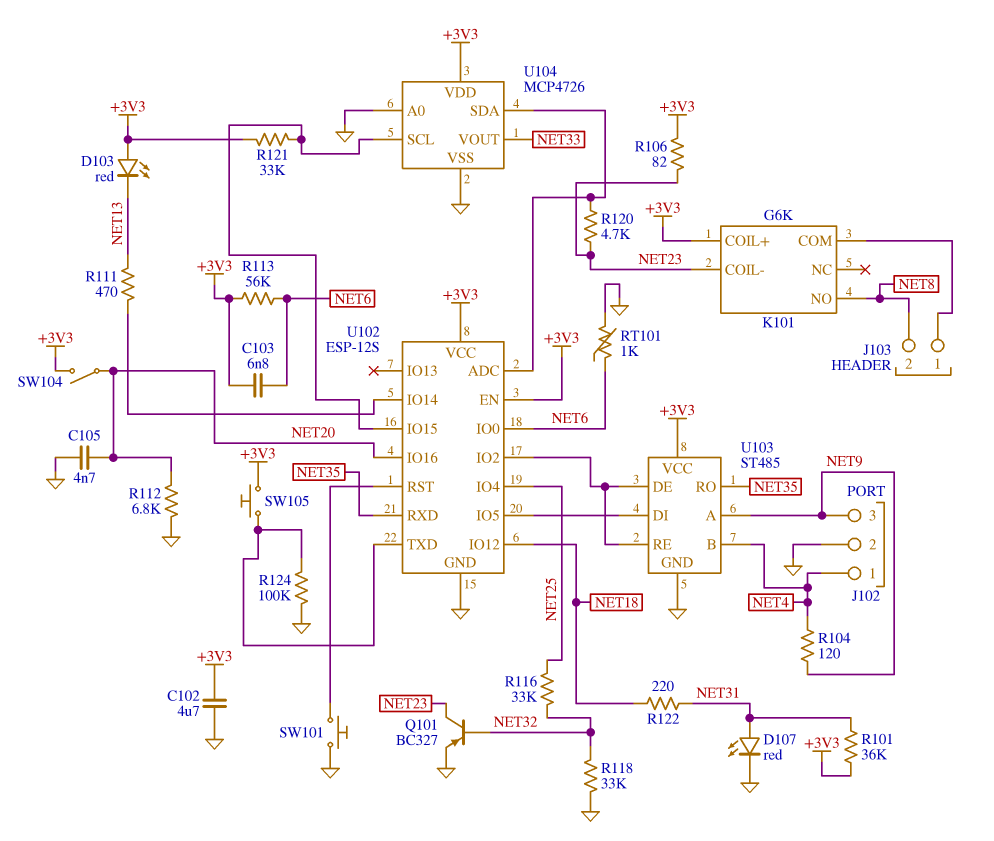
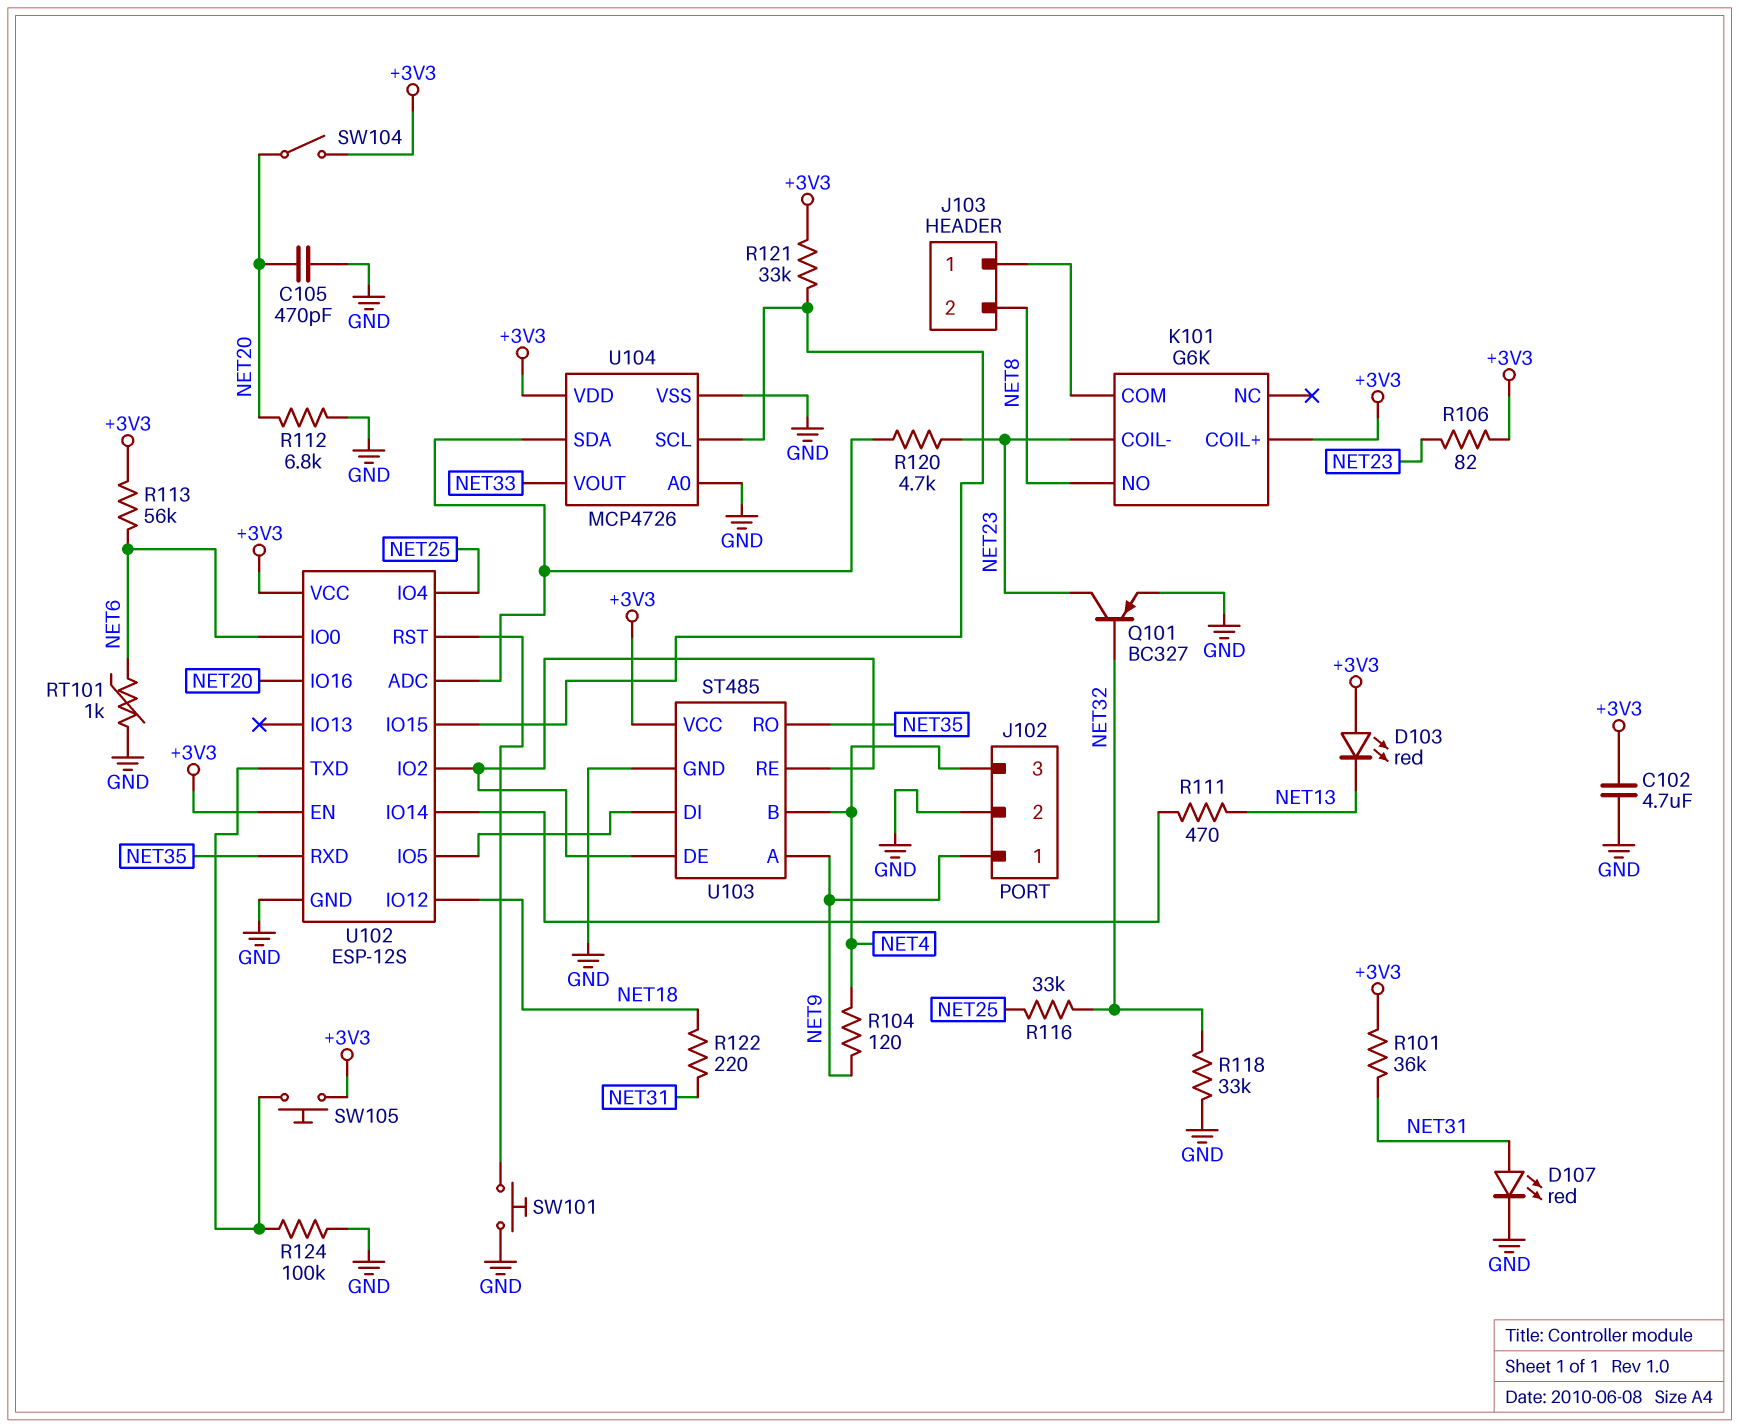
C103: 6.8nF (+3V3, NET6) -> none
C105: 4.7nF (GND, NET20) -> 470pF (GND, NET20)
J102 pin 1: NET4 -> NET9
J102 pin 3: NET9 -> NET4

